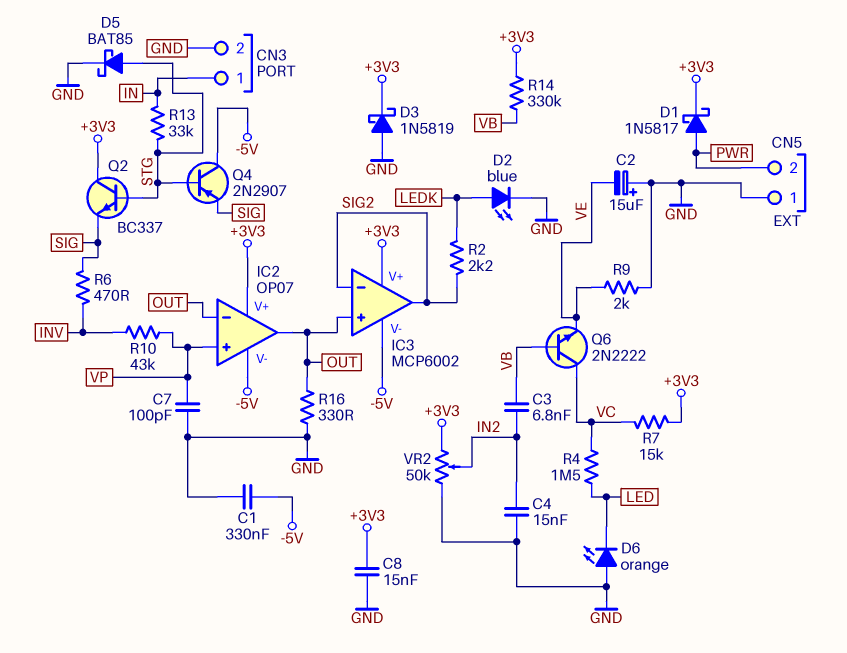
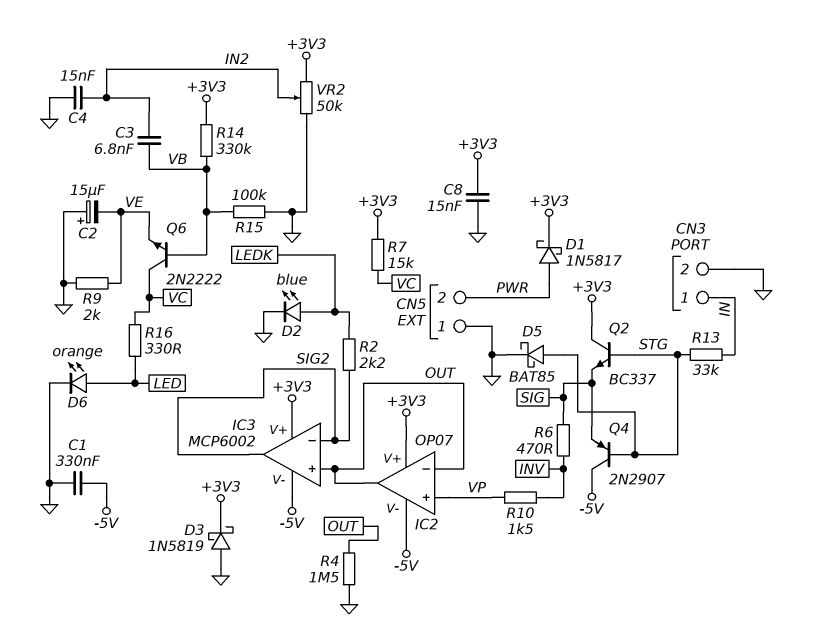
C7: 100pF (GND, VP) -> none
D6: LED orange (A GND, K LED) -> LED orange (A LED, K GND)
R4: 1.5M (LED, VC) -> 1.5M (GND, OUT)
R10: 43k (INV, VP) -> 1.5k (INV, VP)
R15: none -> 100k (GND, VB)
R16: 330 (GND, OUT) -> 330 (LED, VC)

